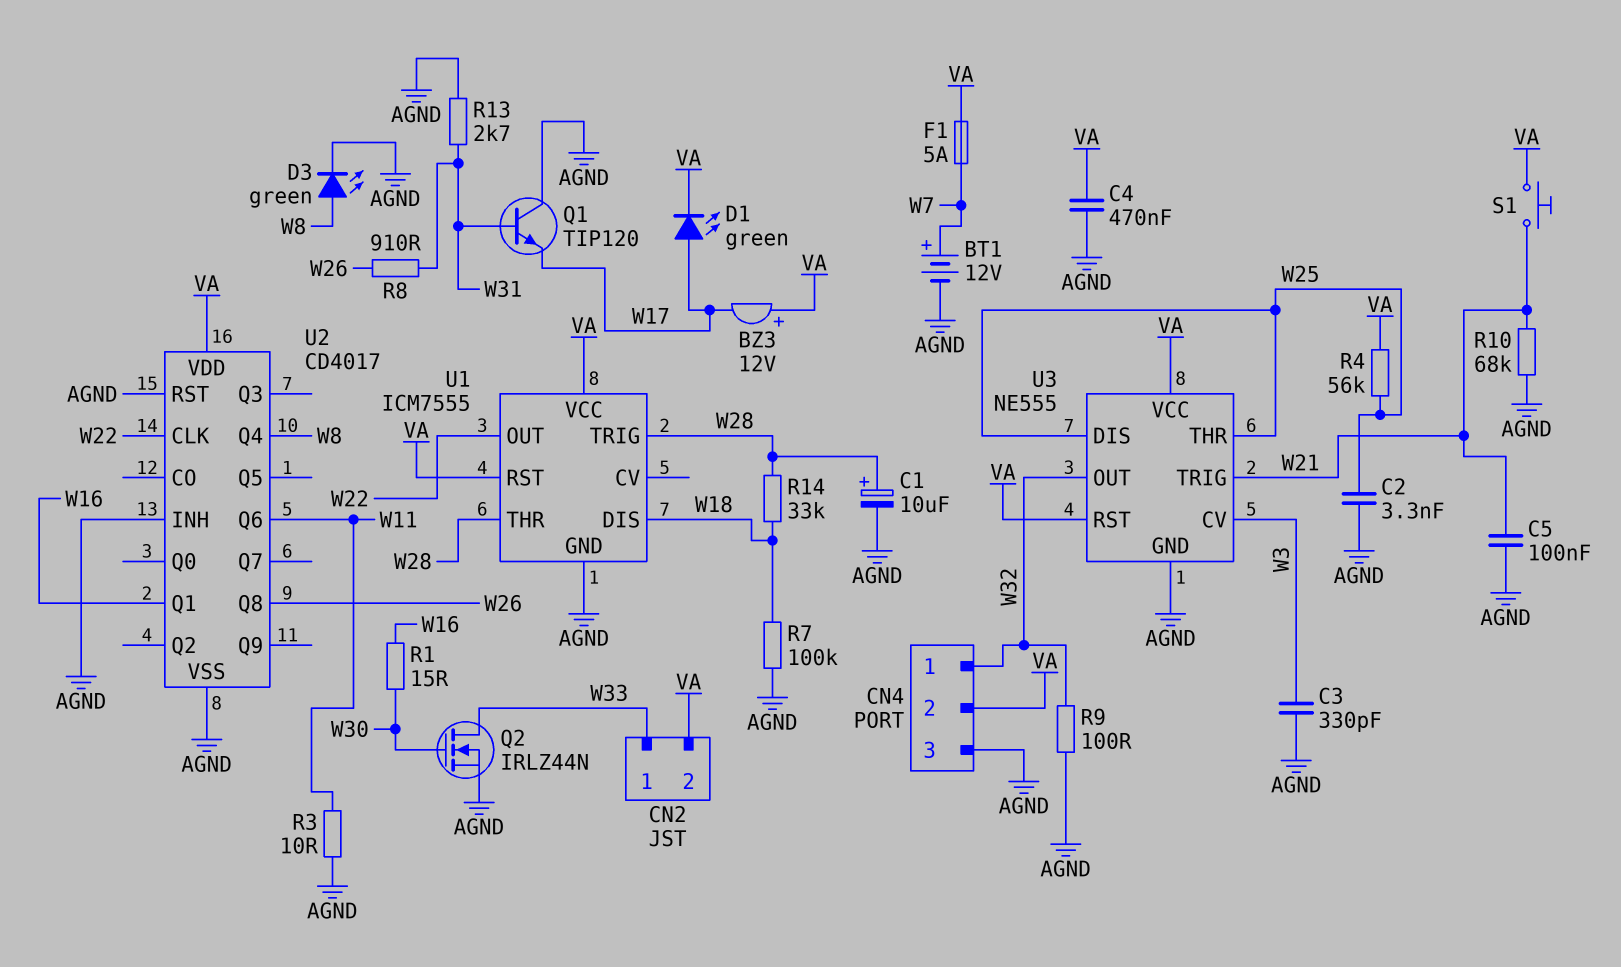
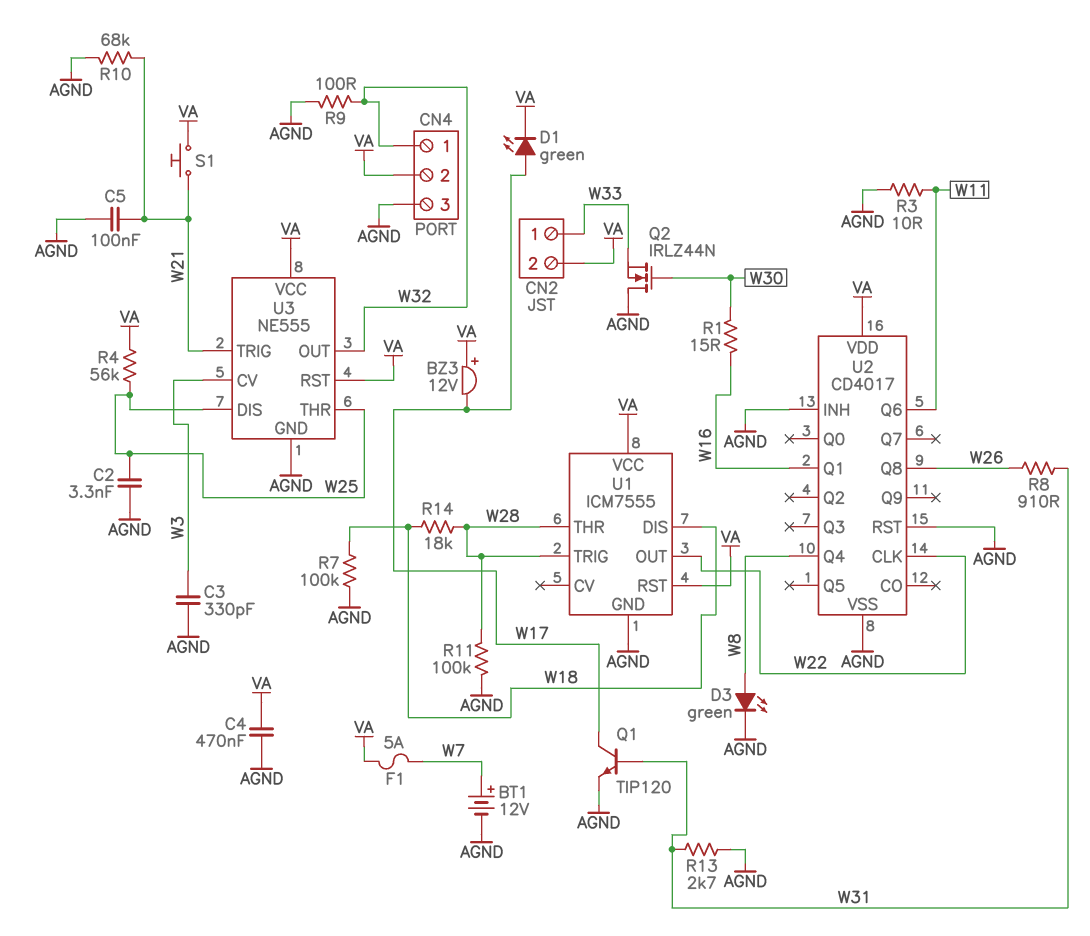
C1: 10uF (plus W28, minus AGND) -> none
Q1: NPN TIP120 (B W31, C AGND, E W17) -> NPN TIP120 (B W31, C W17, E AGND)
Q2: NMOS IRLZ44N (G W30, D W33, S AGND) -> NMOS IRLZ44N (G W30, D AGND, S W33)
R11: none -> 100k (AGND, W28)
R14: 33k (W18, W28) -> 18k (W18, W28)

